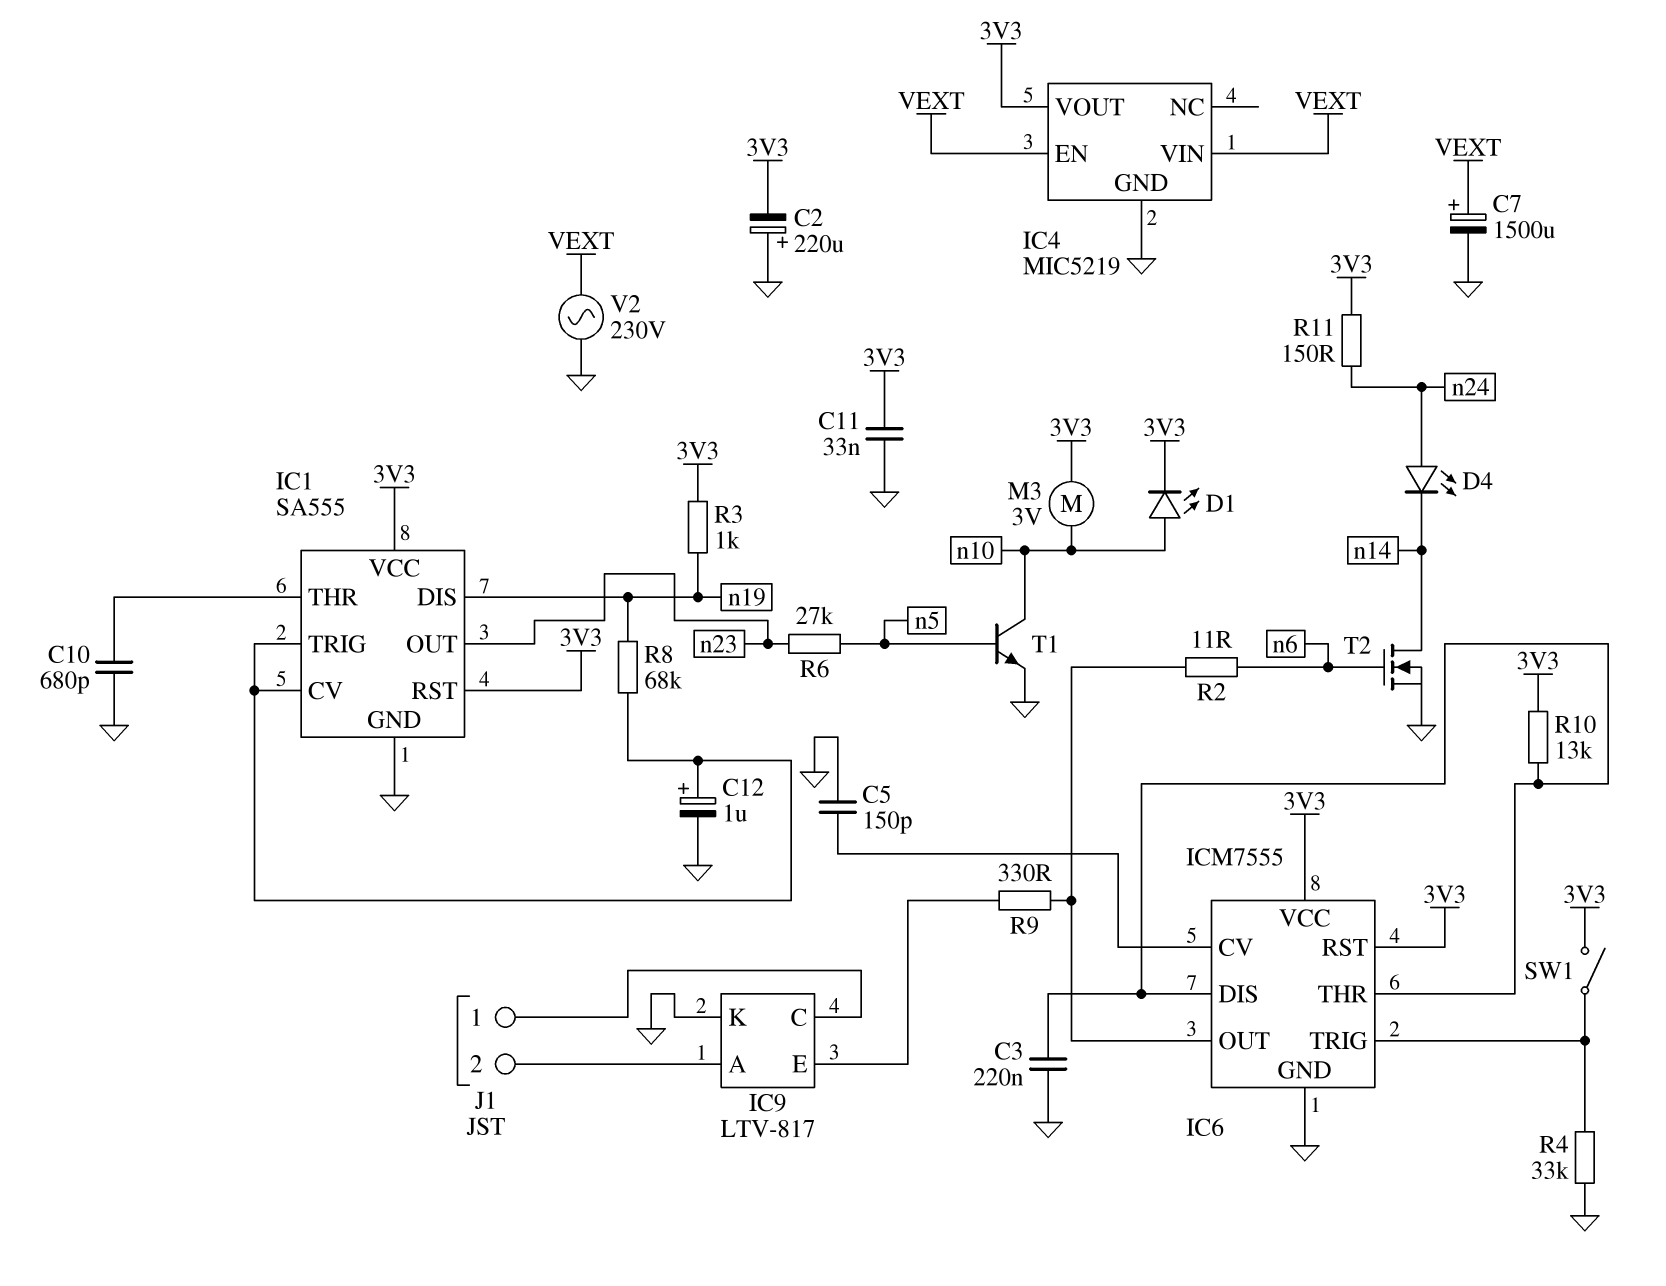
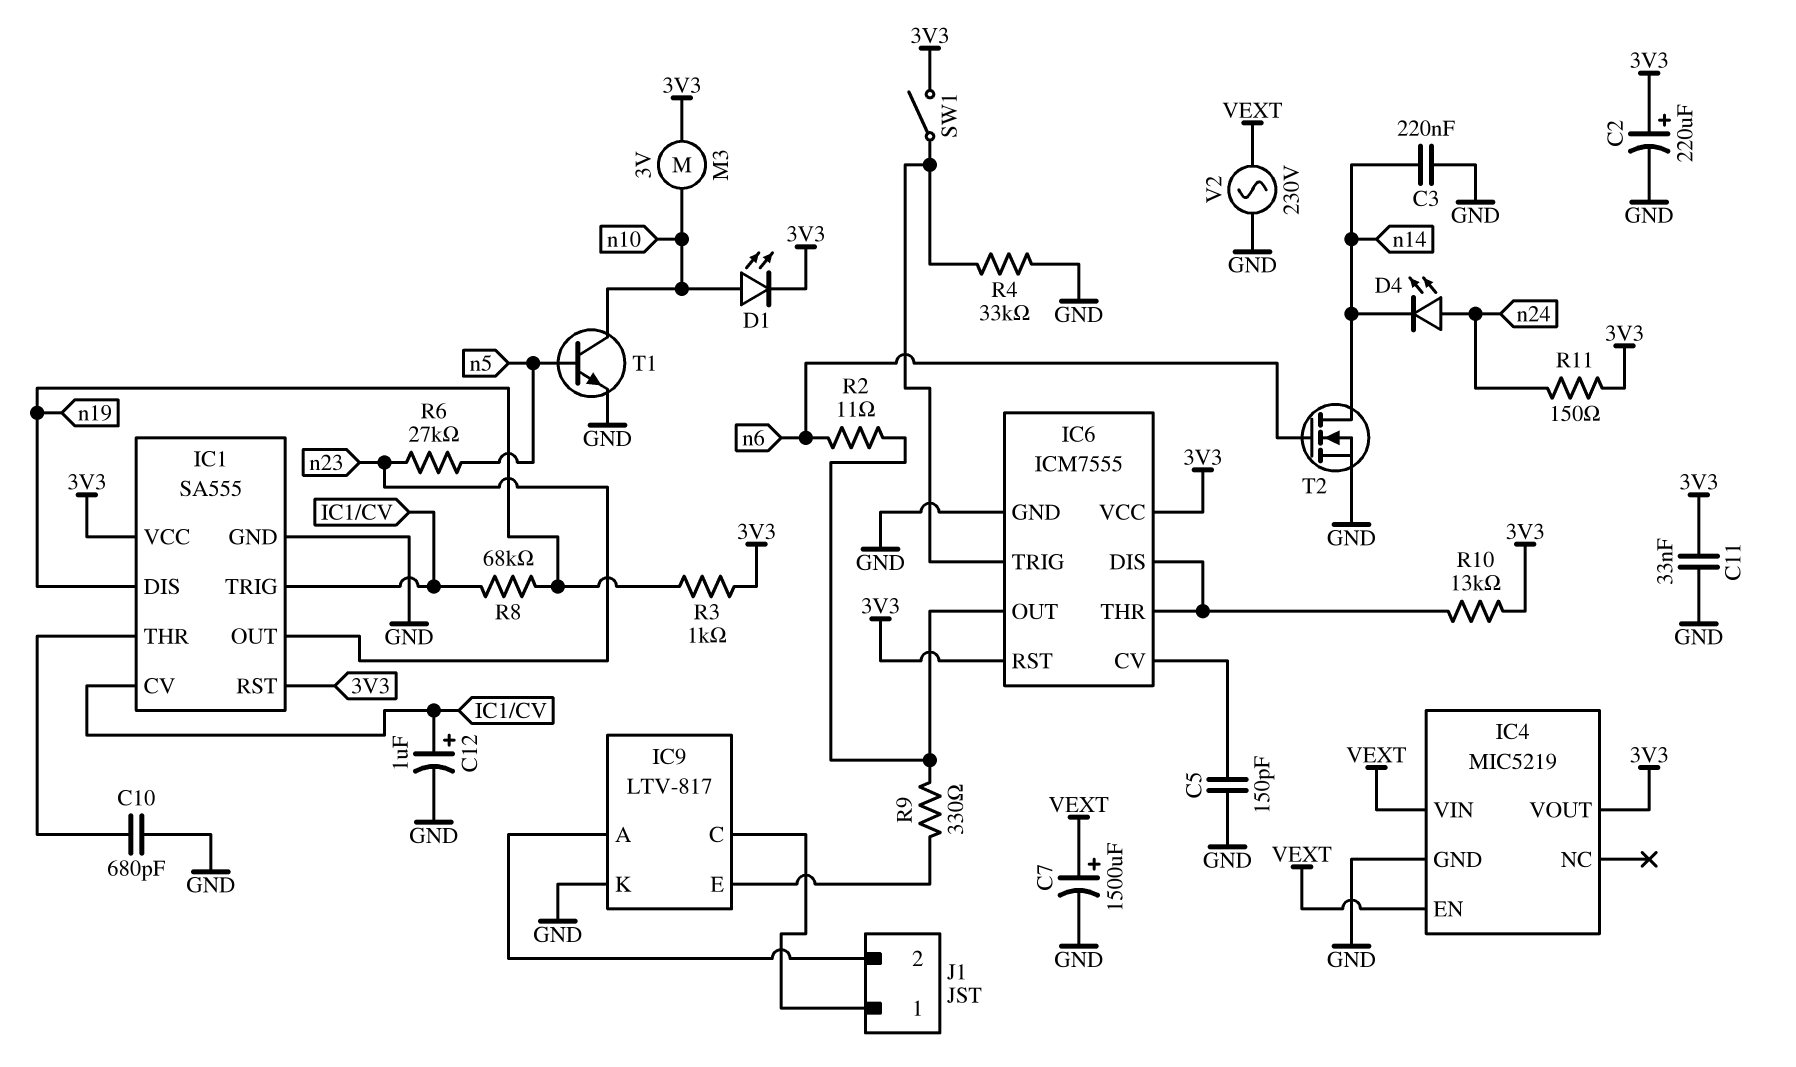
C2: 220uF (plus GND, minus 3V3) -> 220uF (plus 3V3, minus GND)
C3: 220nF (GND, IC6/DIS) -> 220nF (GND, n14)

